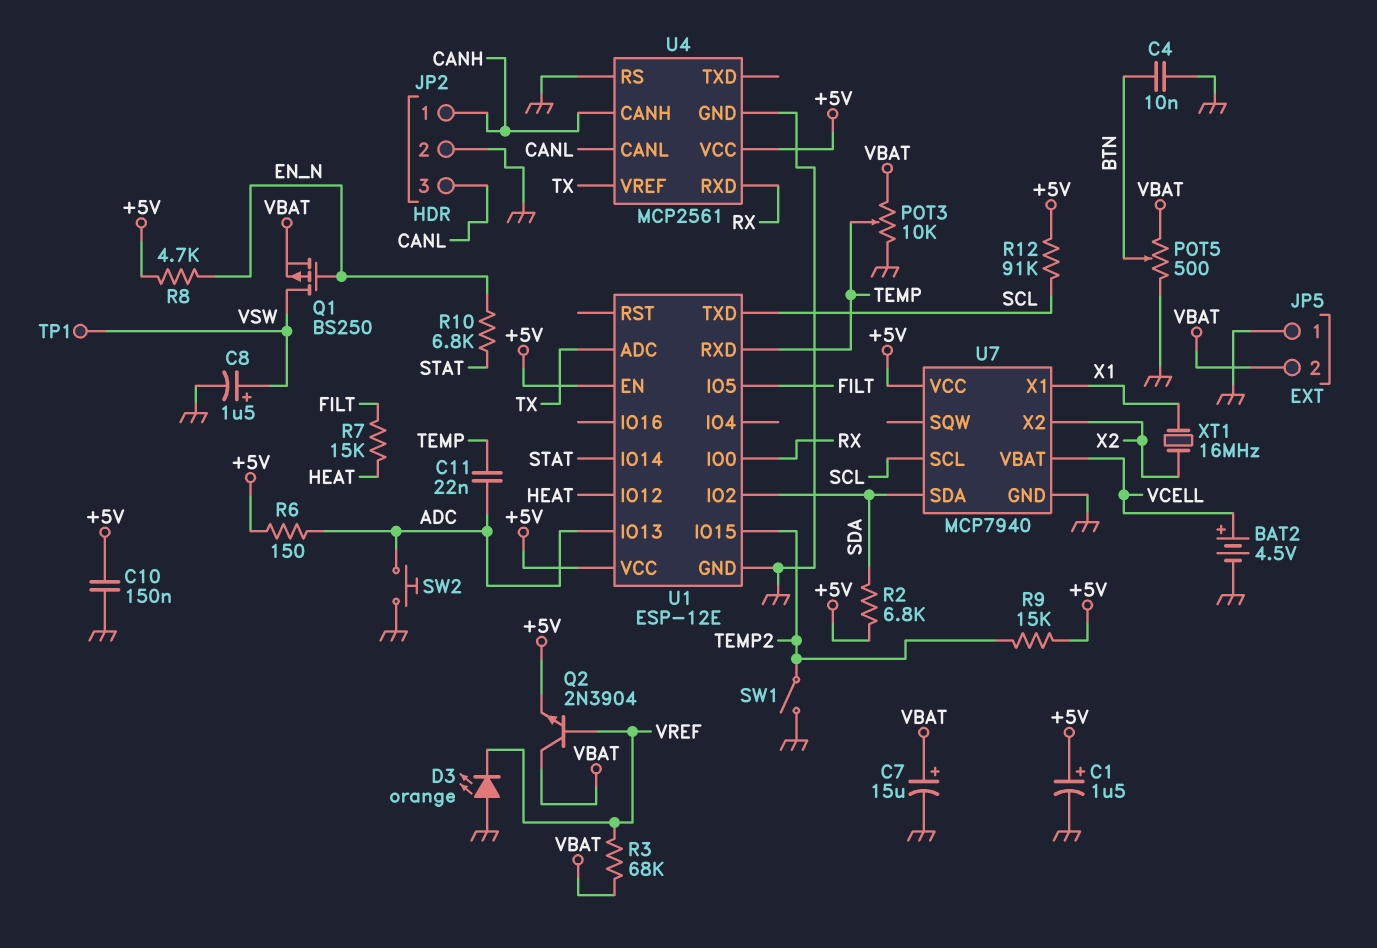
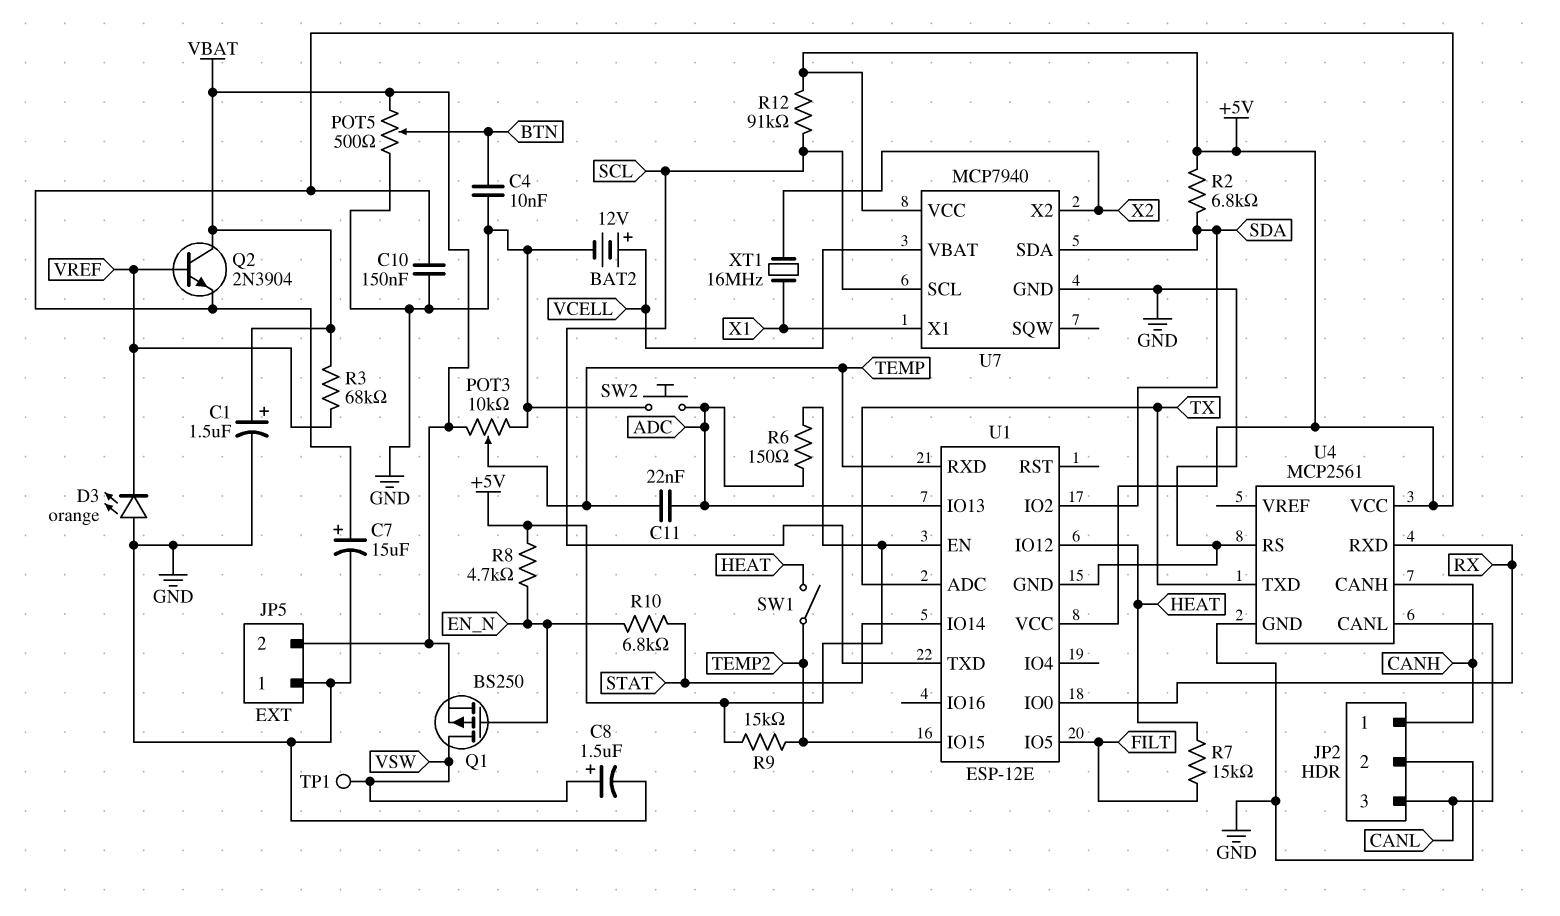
BAT2: 4.5V (plus VCELL, minus GND) -> 12V (plus VCELL, minus GND)
C1: 1.5uF (plus +5V, minus GND) -> 1.5uF (plus VBAT, minus GND)
C7: 15uF (plus VBAT, minus GND) -> 15uF (plus +5V, minus GND)
SW1: switch (GND, TEMP2) -> switch (HEAT, TEMP2)
U4 pin TXD: none -> TX
U4 pin VREF: TX -> none

